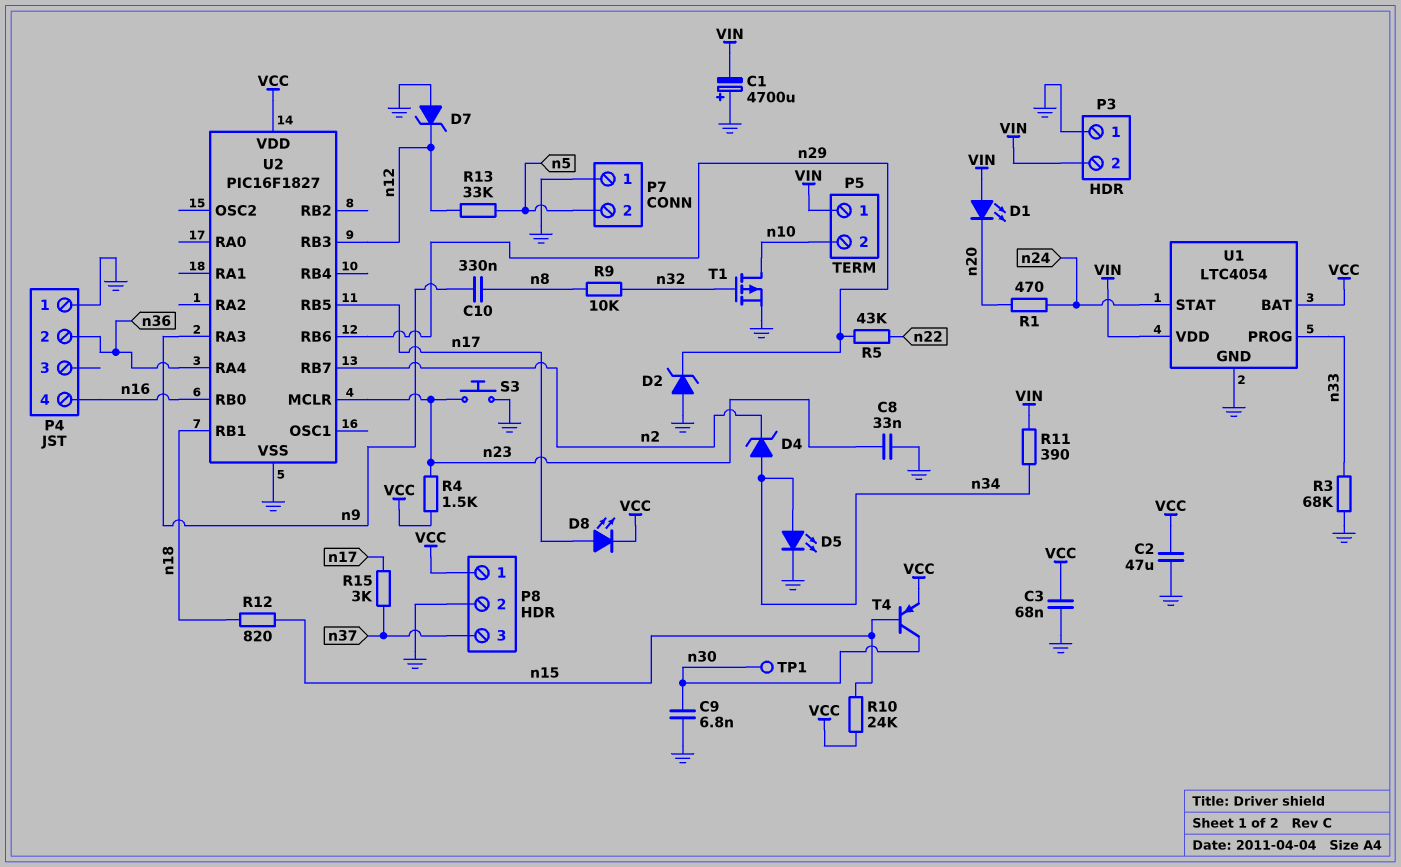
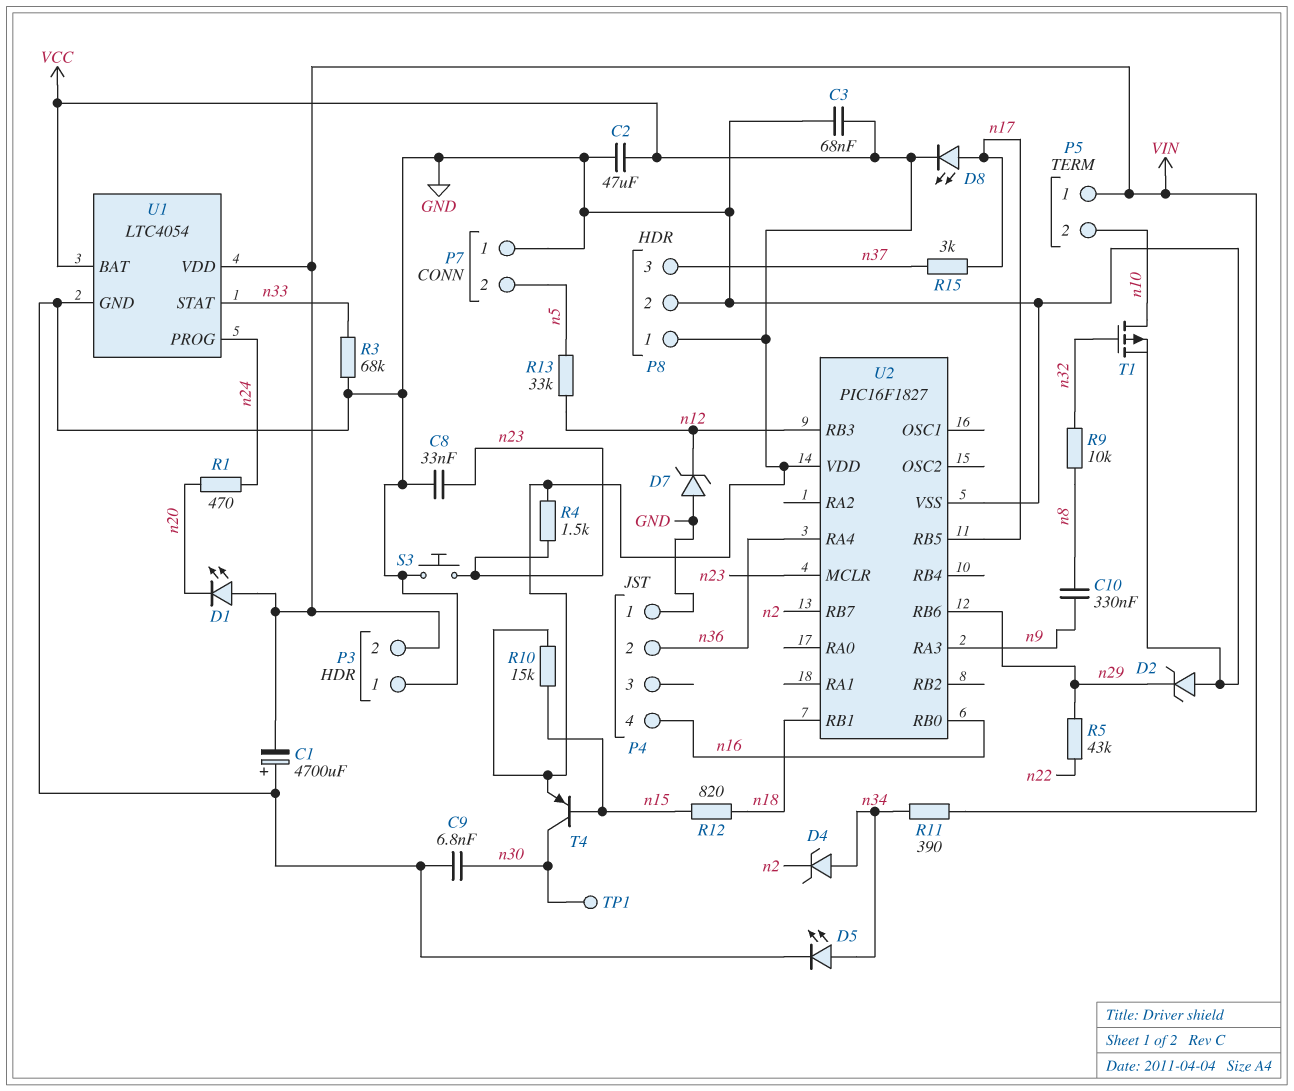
R10: 24k (VCC, n15) -> 15k (VCC, n15)
U1 pin PROG: n33 -> n24
U1 pin STAT: n24 -> n33

